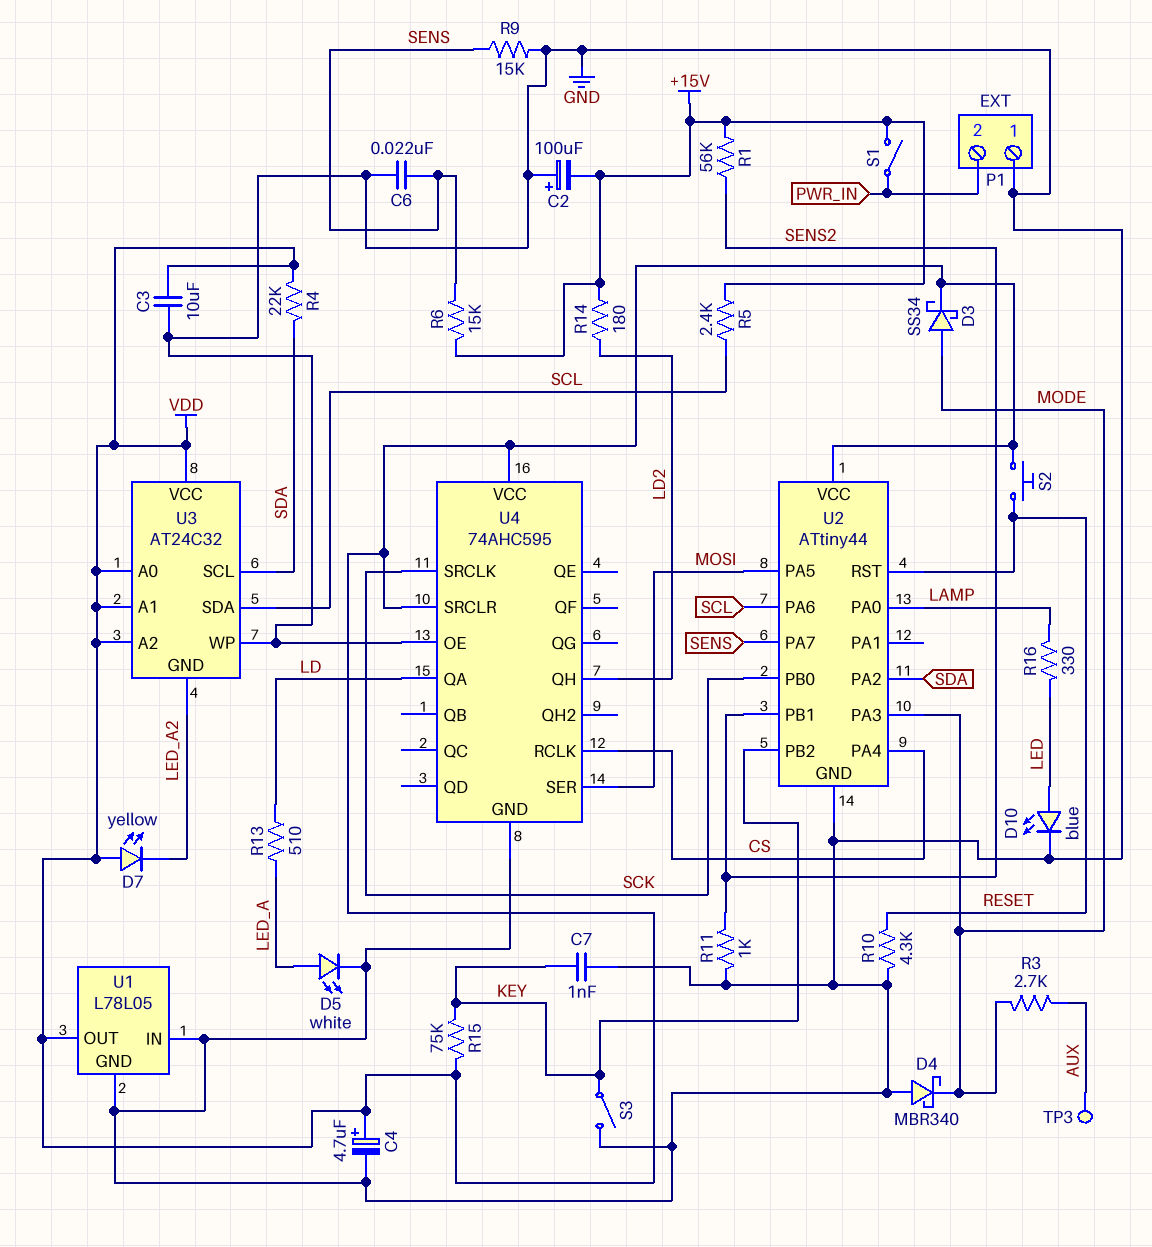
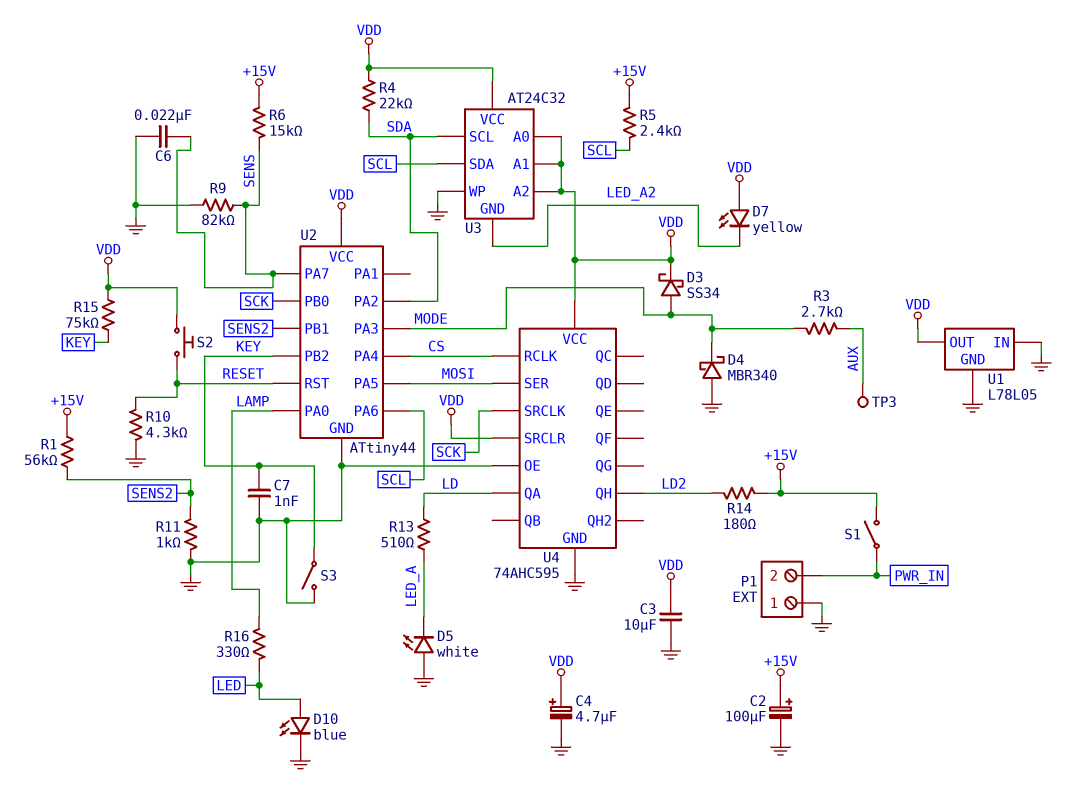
C2: 100uF (plus GND, minus +15V) -> 100uF (plus +15V, minus GND)
D5: LED white (A LED_A, K GND) -> LED white (A GND, K LED_A)
R9: 15k (GND, SENS) -> 82k (GND, SENS)

